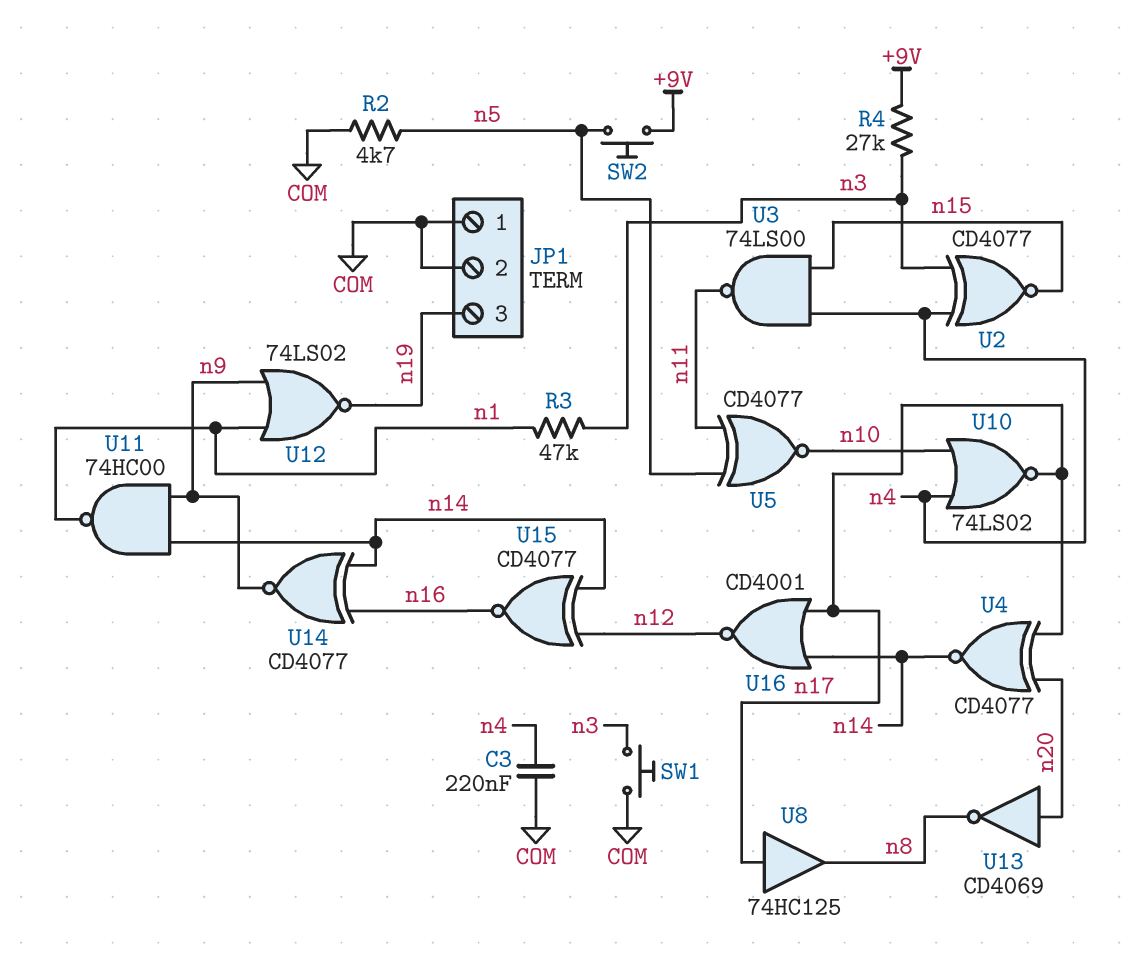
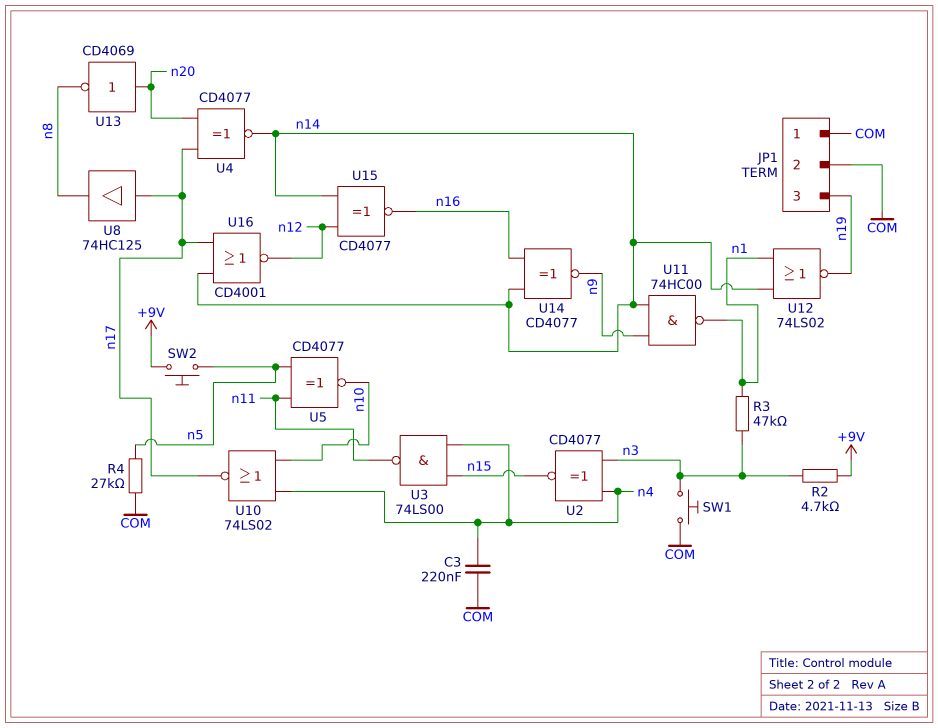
R2: 4.7k (COM, n5) -> 4.7k (+9V, n3)
R4: 27k (+9V, n3) -> 27k (COM, n5)
U12: NOR 74LS02 (in n1, in n9, out n19) -> NOR 74LS02 (in n1, in n14, out n19)

